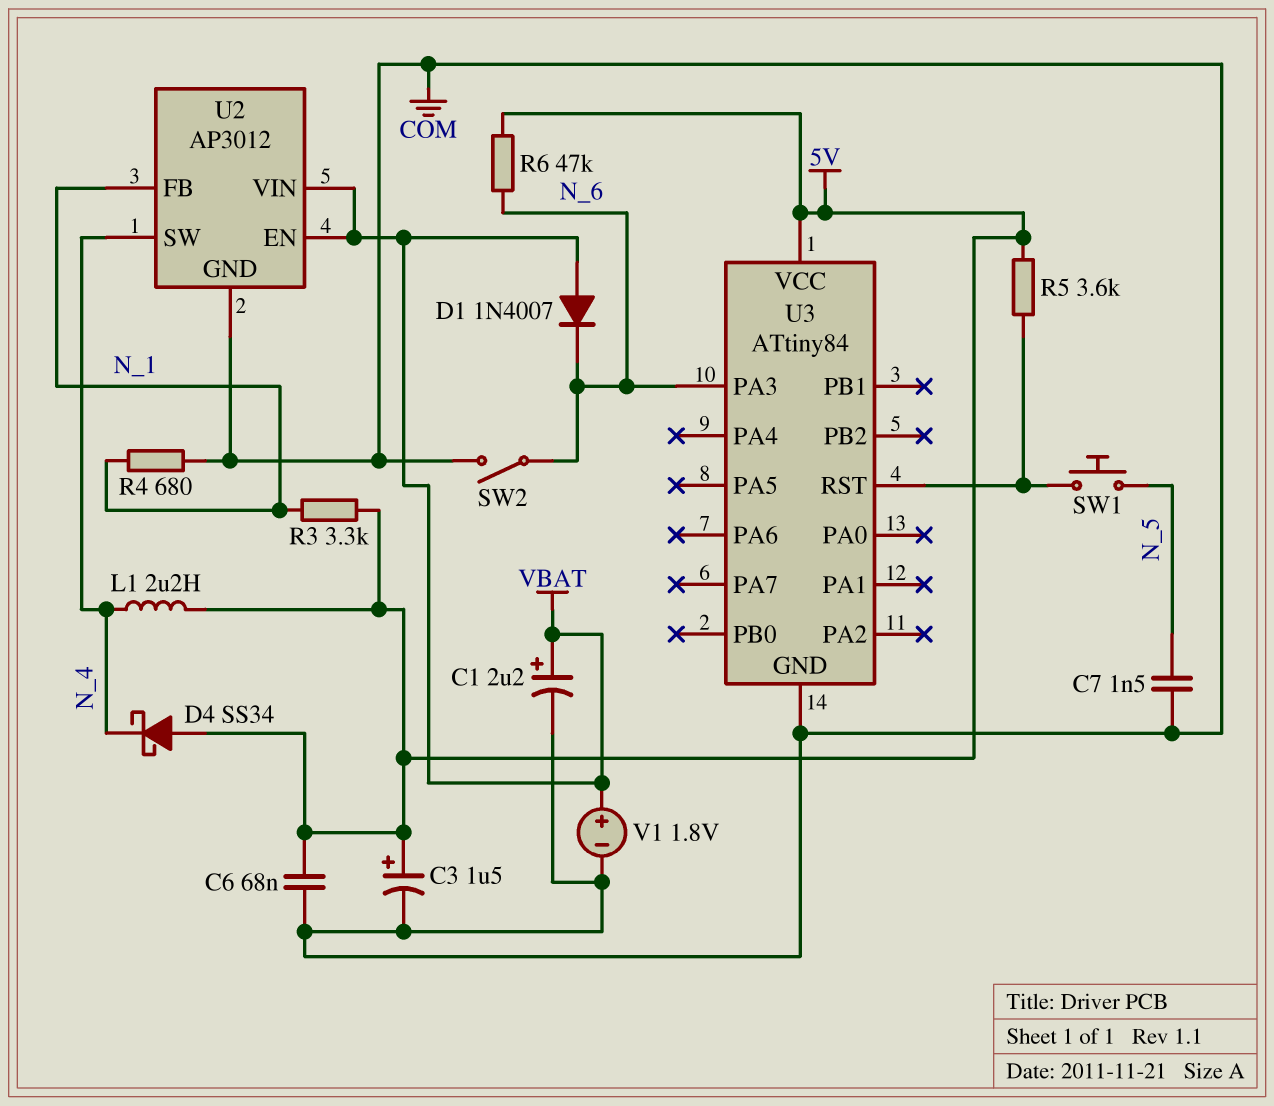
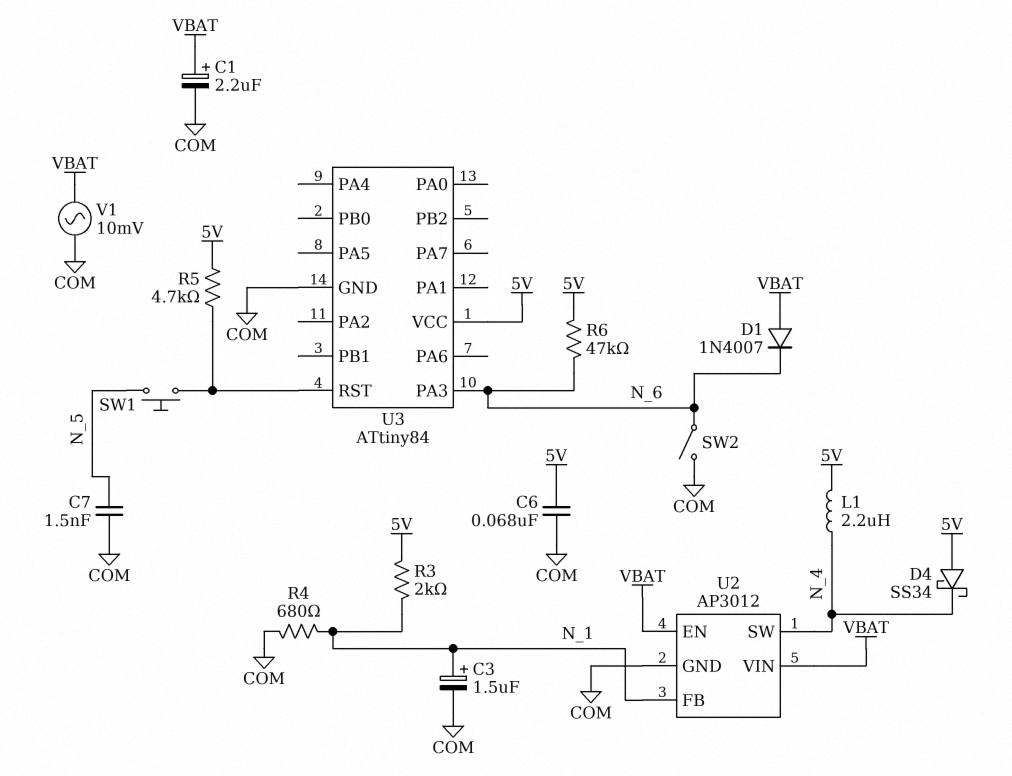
C3: 1.5uF (plus 5V, minus COM) -> 1.5uF (plus N_1, minus COM)
R3: 3.3k (5V, N_1) -> 2k (5V, N_1)
R5: 3.6k (5V, U3/RST) -> 4.7k (5V, U3/RST)
V1: 1.8V (plus VBAT, minus COM) -> AC 10mV (COM, VBAT)

